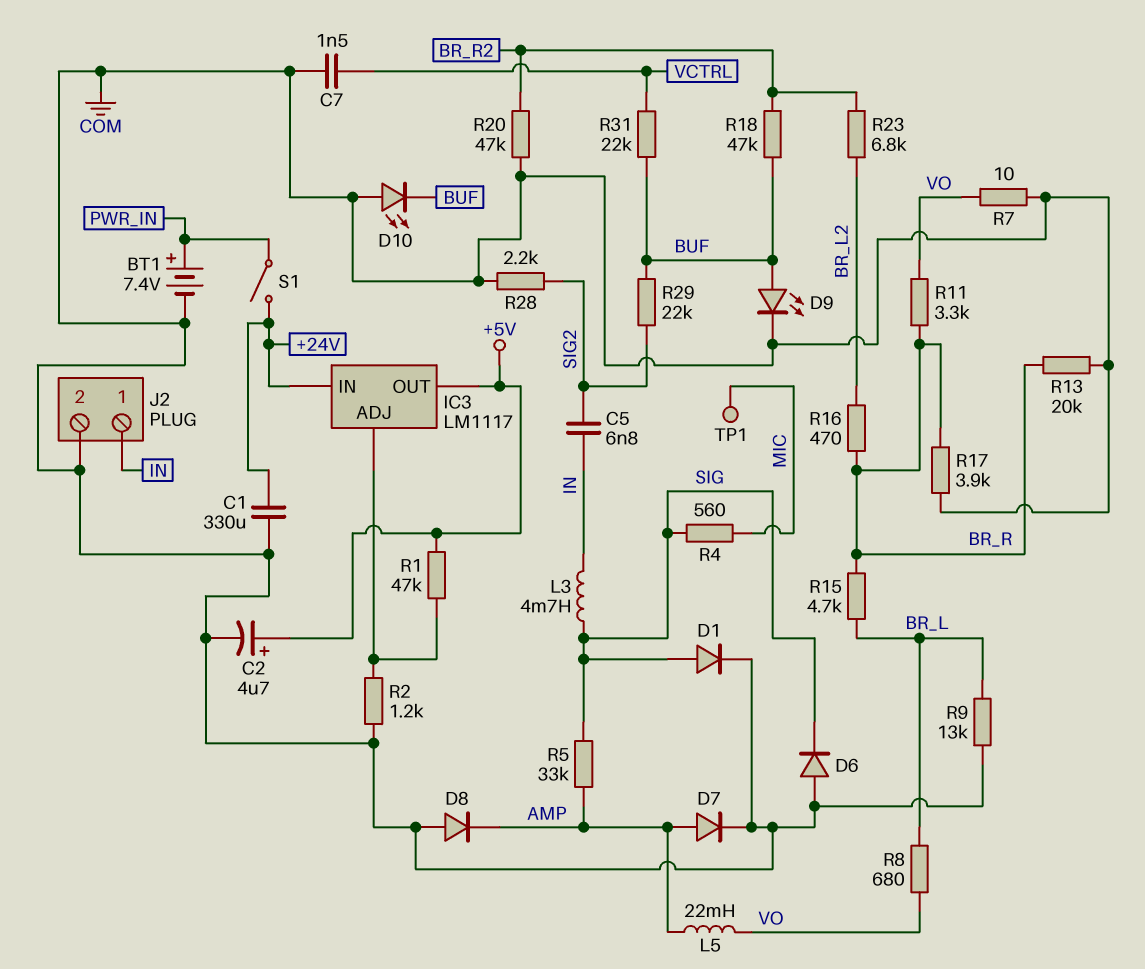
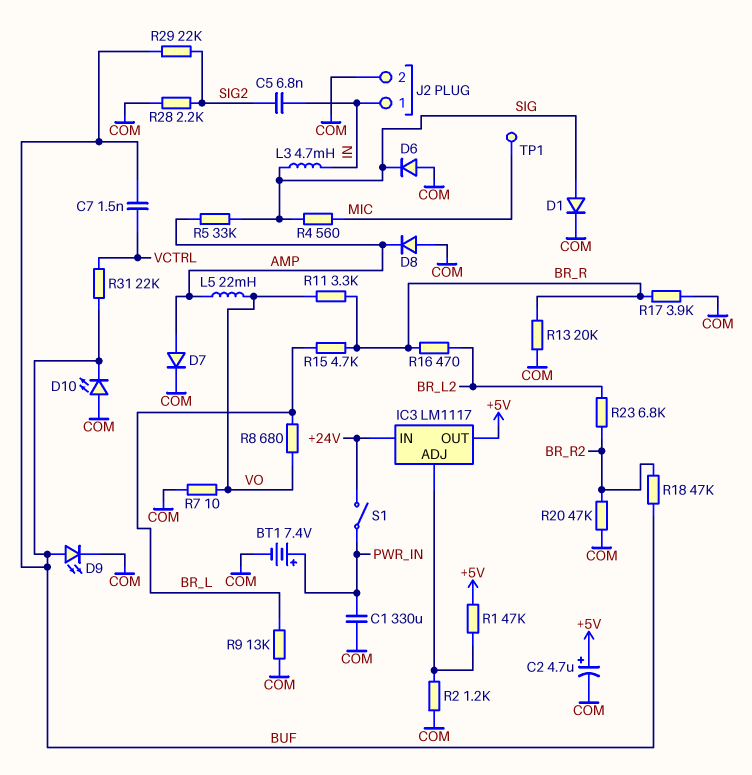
C1: 330uF (+24V, COM) -> 330uF (COM, PWR_IN)
C7: 1.5nF (COM, VCTRL) -> 1.5nF (BUF, VCTRL)

